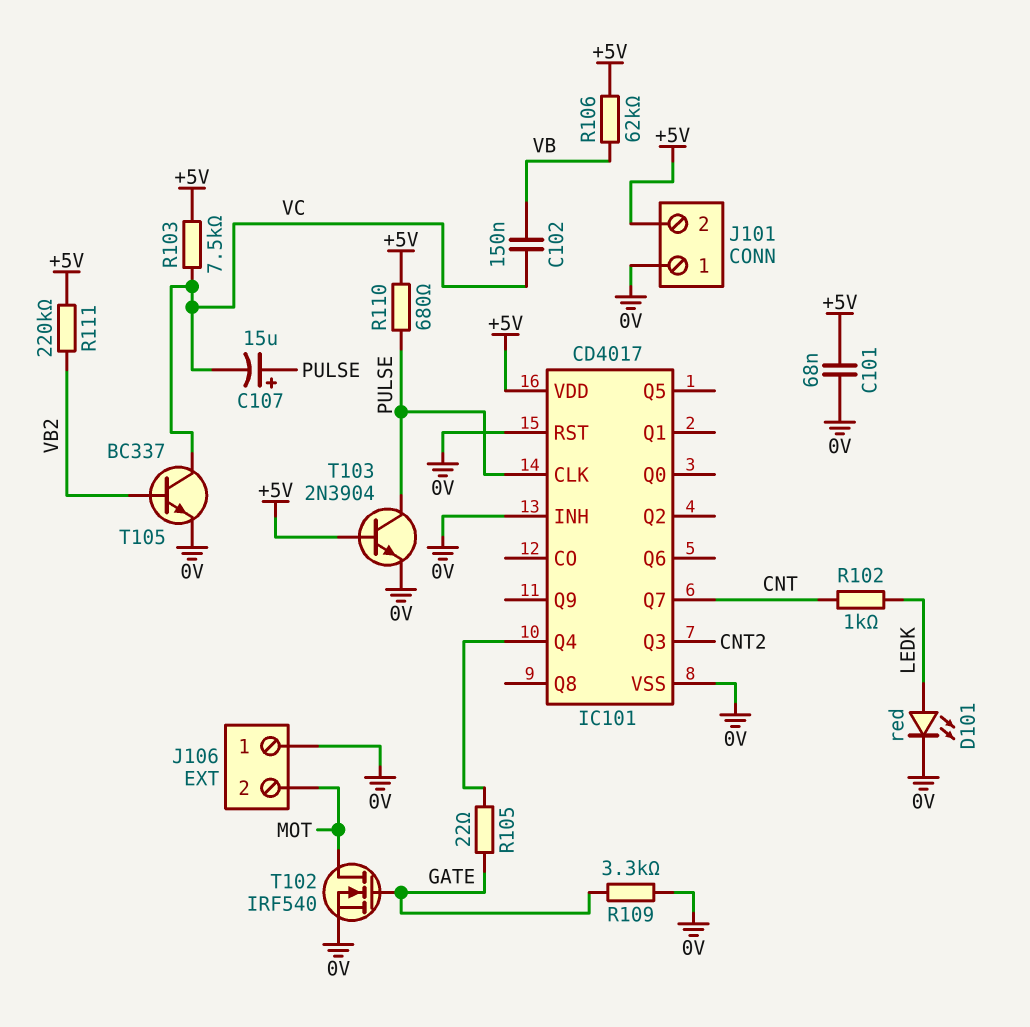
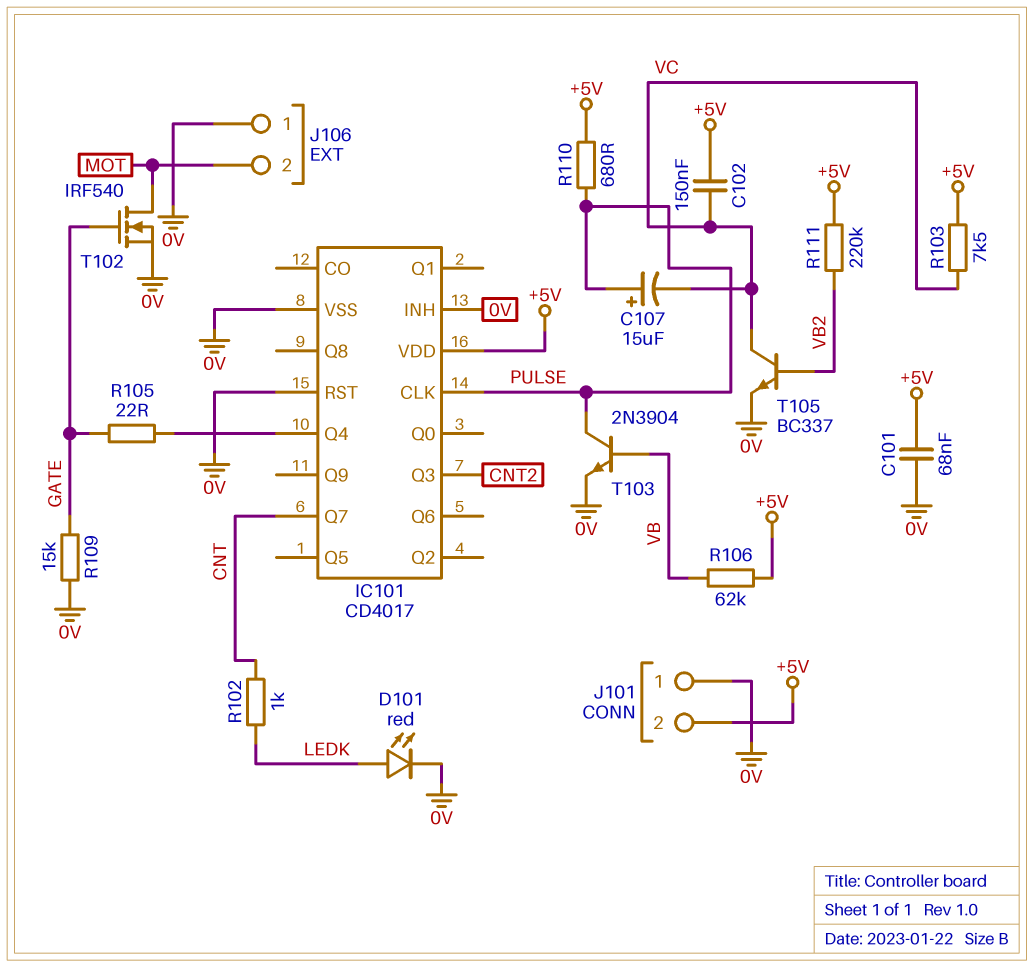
C102: 150nF (VB, VC) -> 150nF (+5V, VC)
R109: 3.3k (0V, GATE) -> 15k (0V, GATE)
T103: NPN 2N3904 (B +5V, C PULSE, E 0V) -> NPN 2N3904 (B VB, C PULSE, E 0V)

